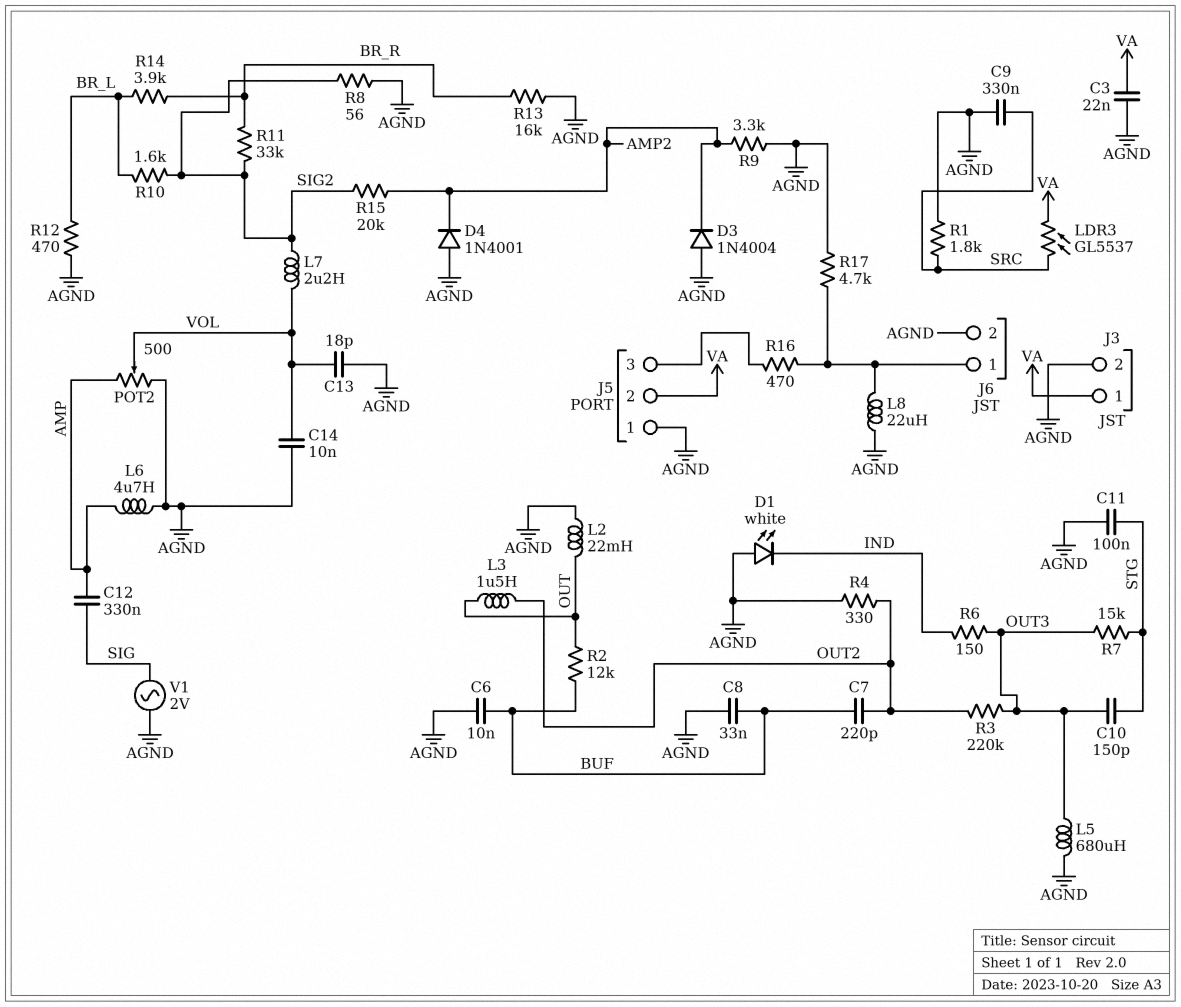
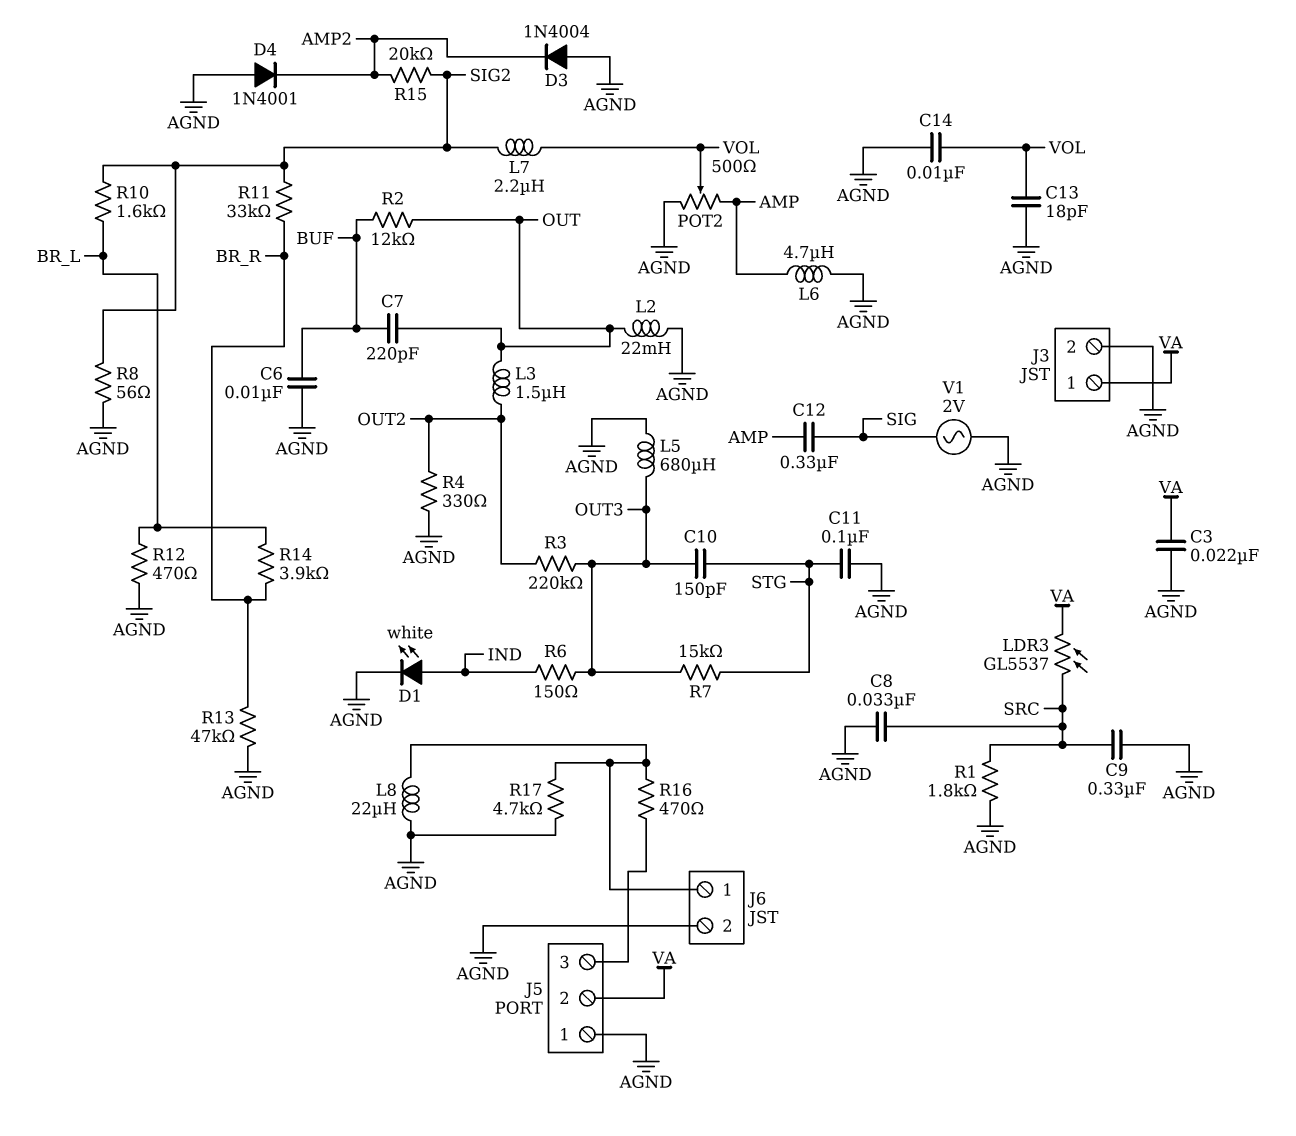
C7: 220pF (BUF, OUT2) -> 220pF (BUF, OUT)
C8: 33nF (AGND, BUF) -> 33nF (AGND, SRC)
D1: LED white (A AGND, K IND) -> LED white (A IND, K AGND)
R9: 3.3k (AGND, AMP2) -> none
R13: 16k (AGND, BR_R) -> 47k (AGND, BR_R)

